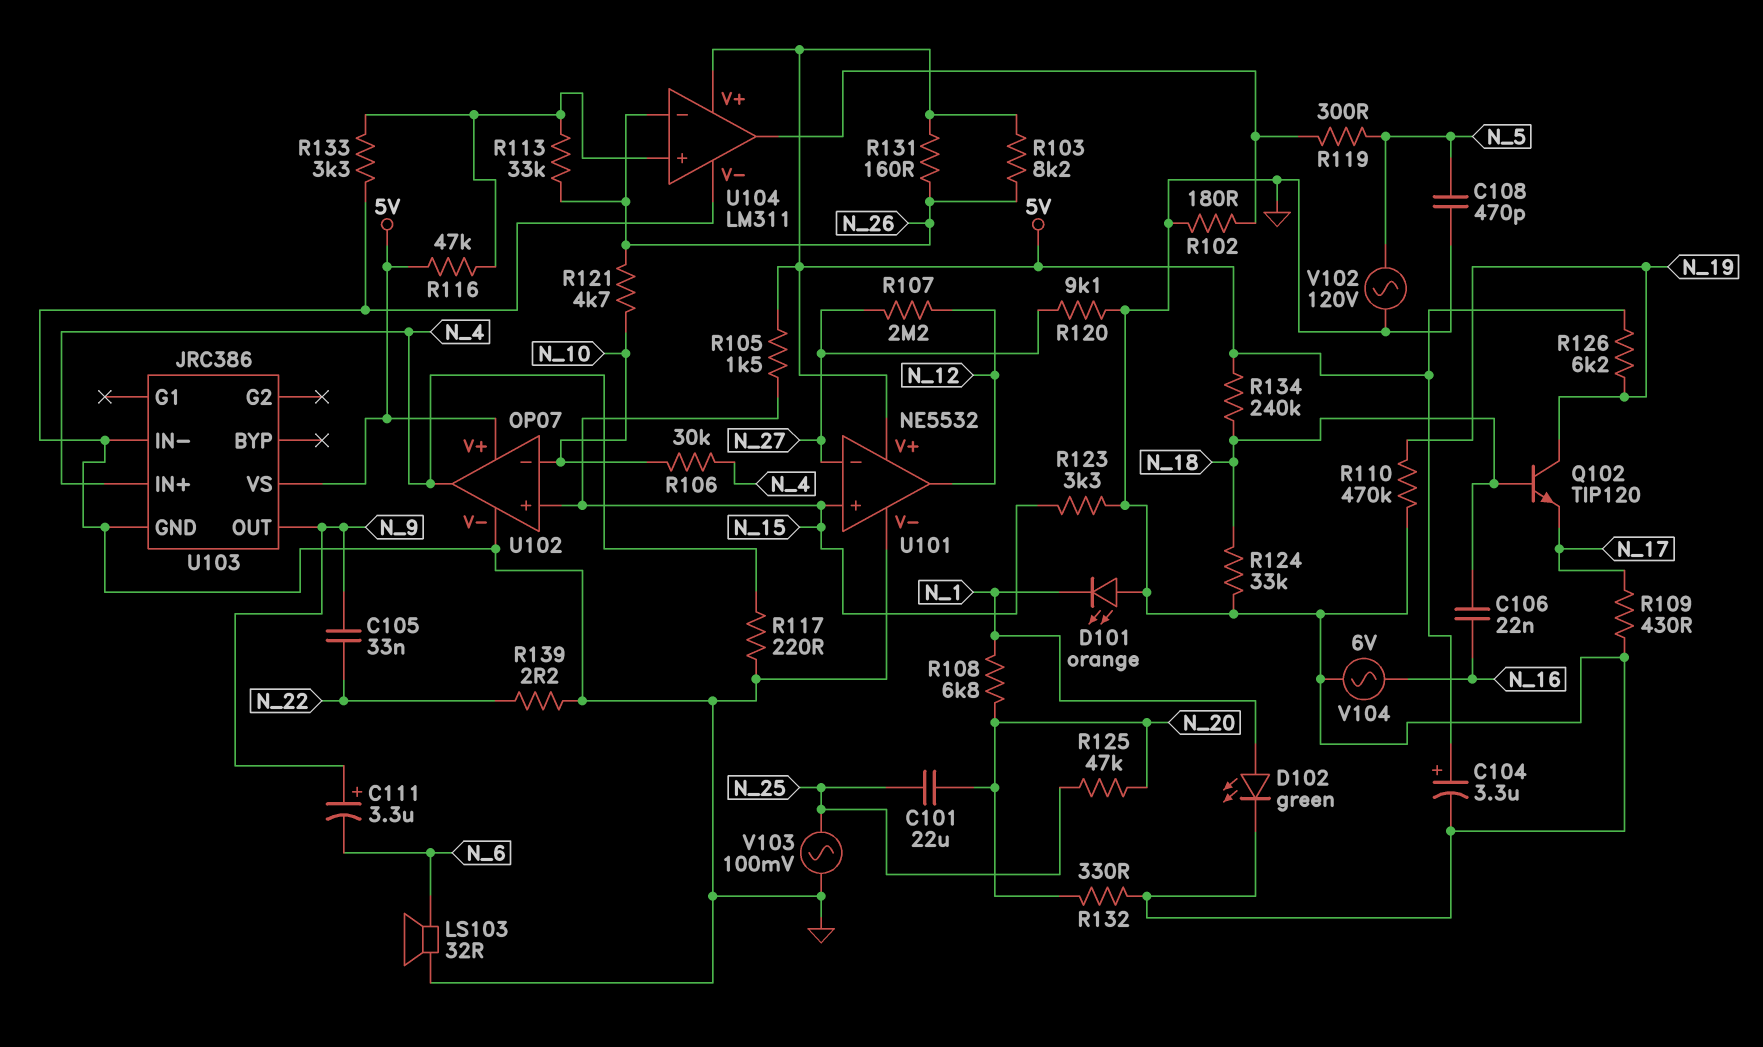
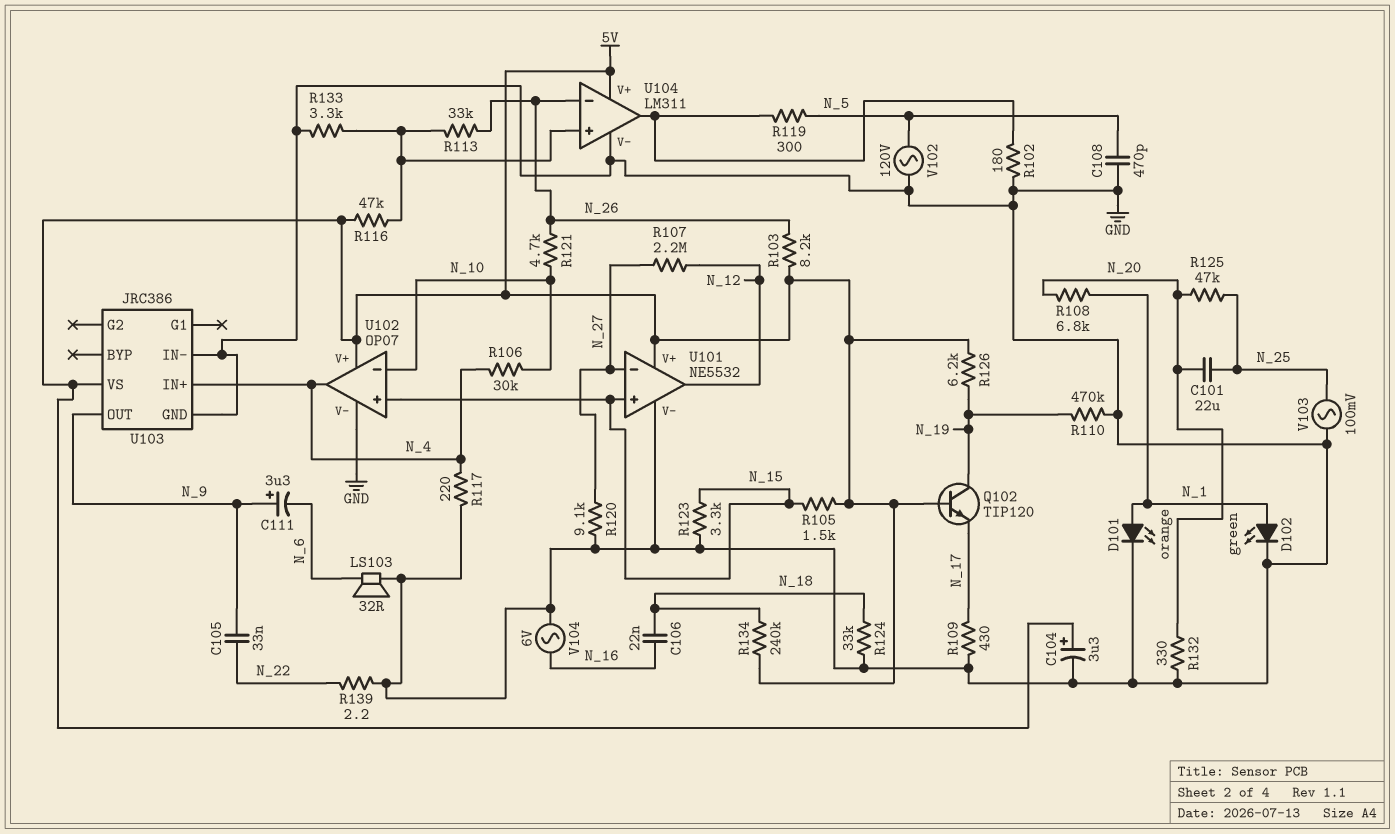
D101: LED orange (A GND, K N_1) -> LED orange (A N_1, K GND)
Q102: NPN TIP120 (B N_18, C N_19, E N_17) -> NPN TIP120 (B 5V, C N_19, E N_17)
R131: 160 (5V, N_26) -> none

